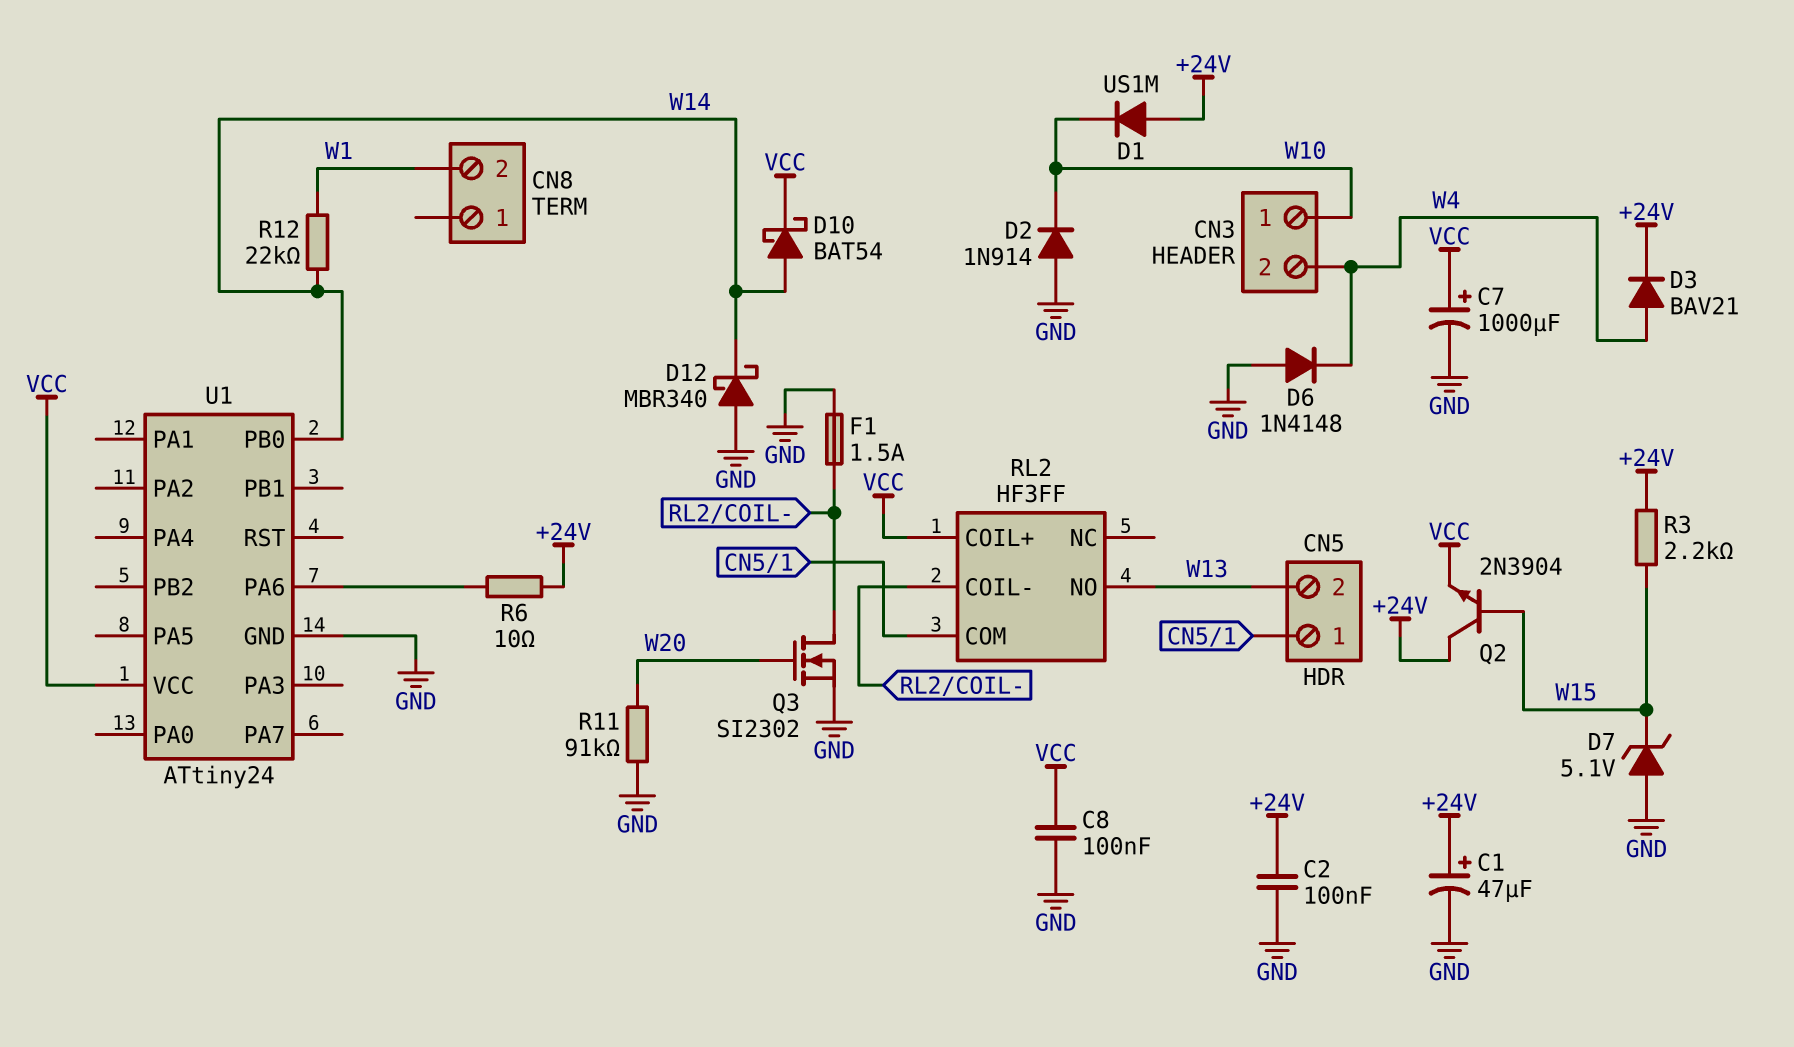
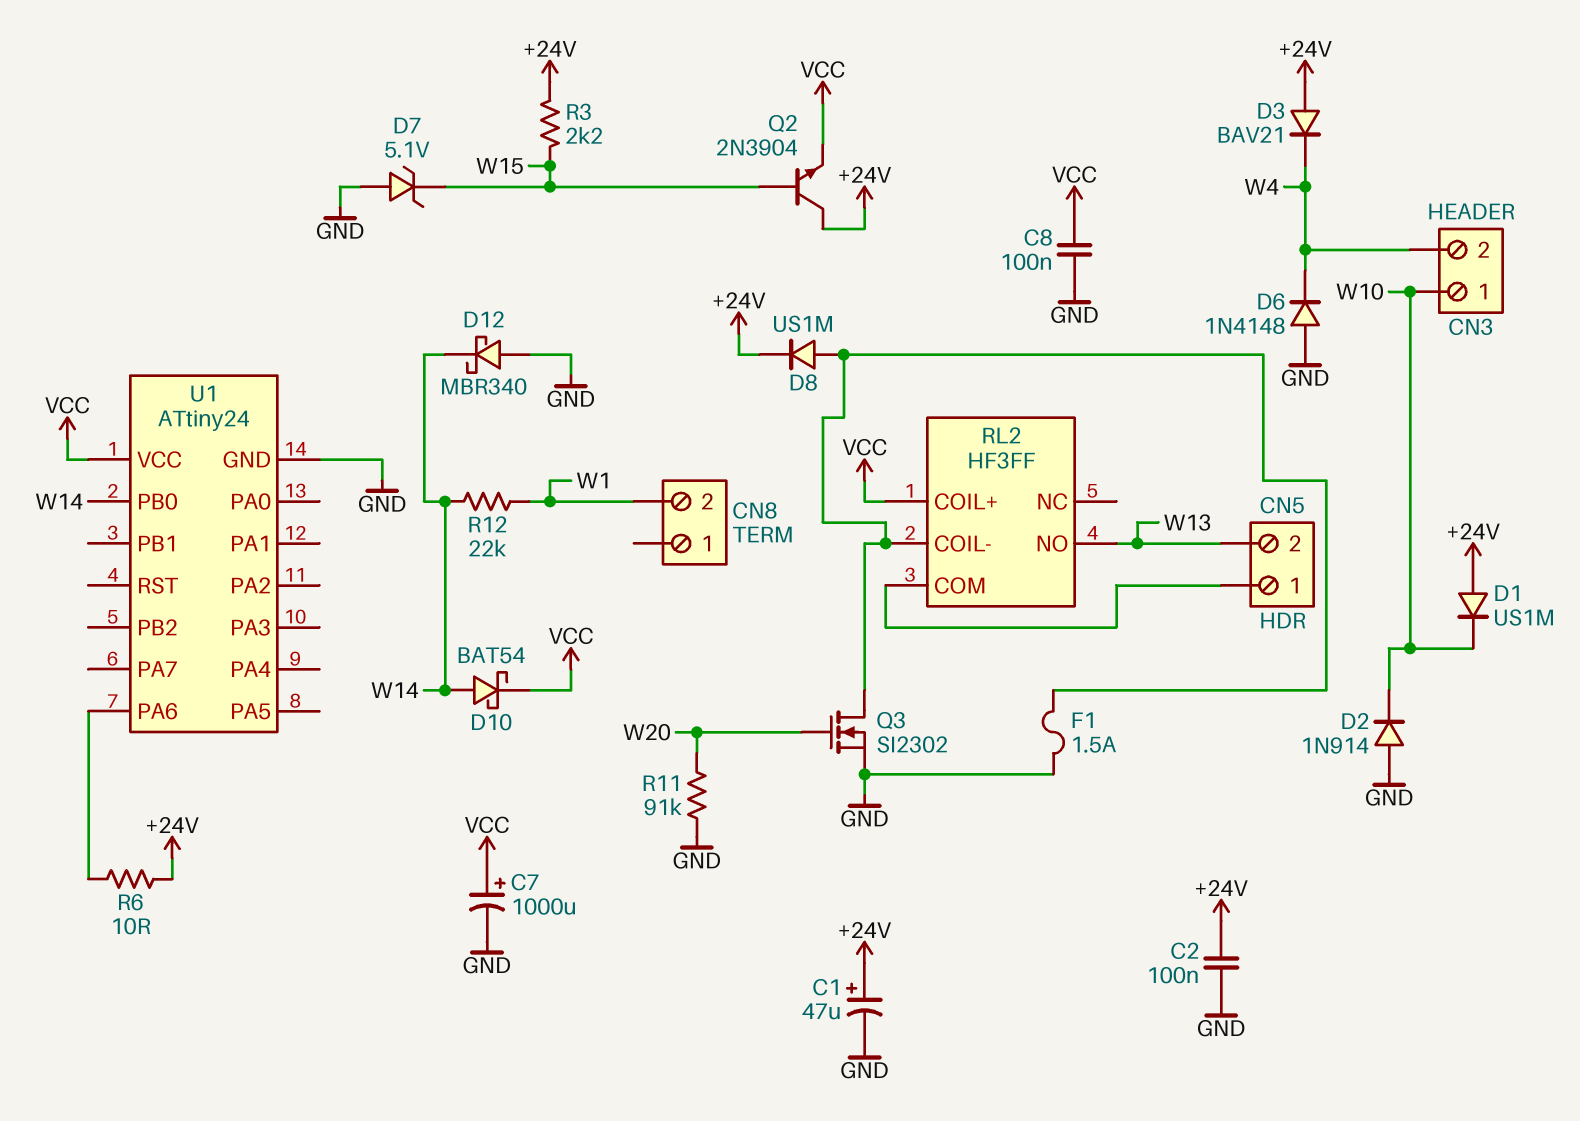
D3: diode BAV21 (A W4, K +24V) -> diode BAV21 (A +24V, K W4)
D8: none -> diode US1M (A RL2/COIL-, K +24V)

